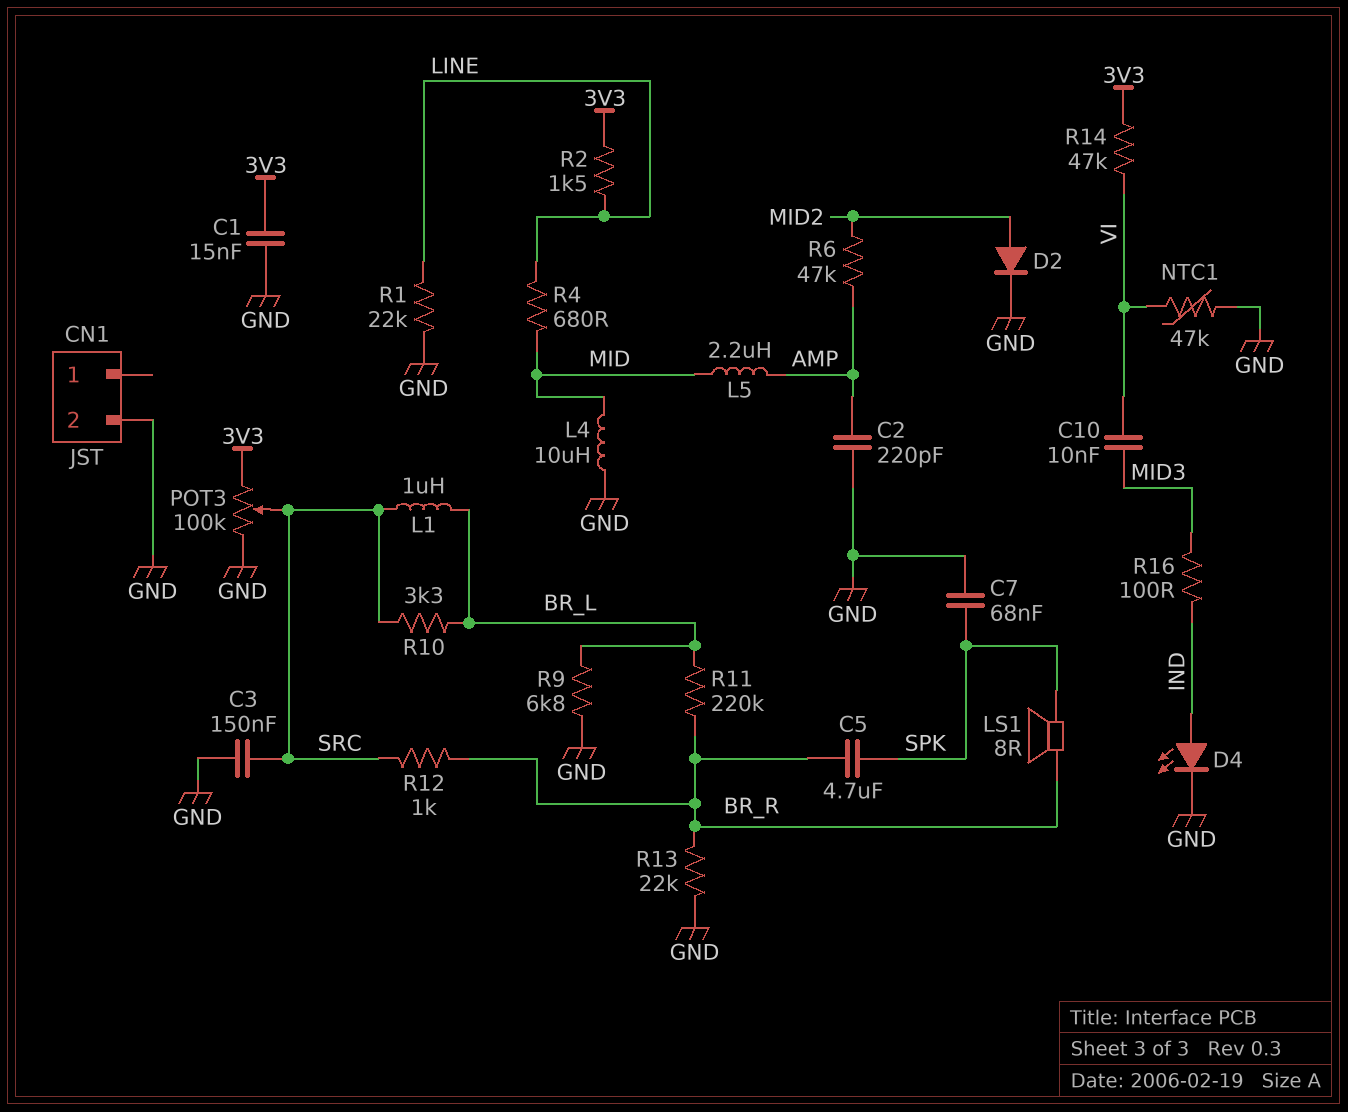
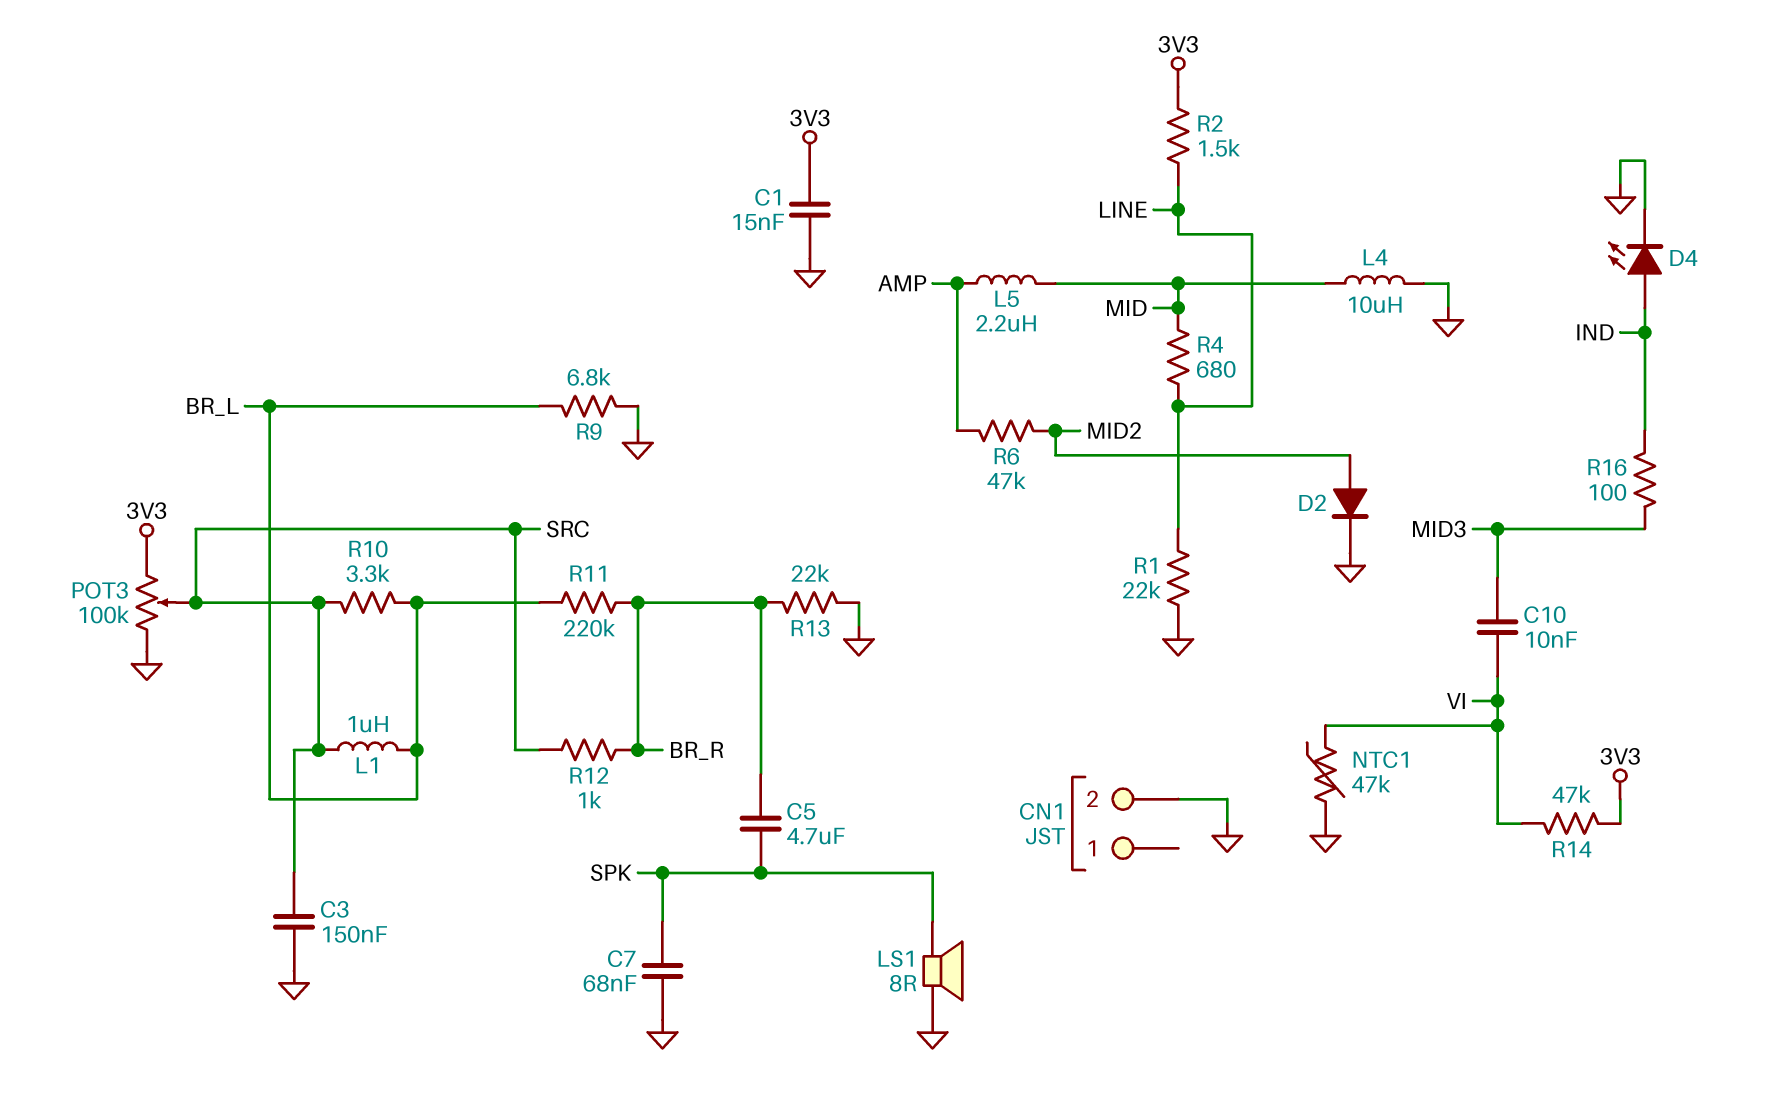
C2: 220pF (AMP, GND) -> none
LS1: speaker 8R (BR_R, SPK) -> speaker 8R (GND, SPK)

